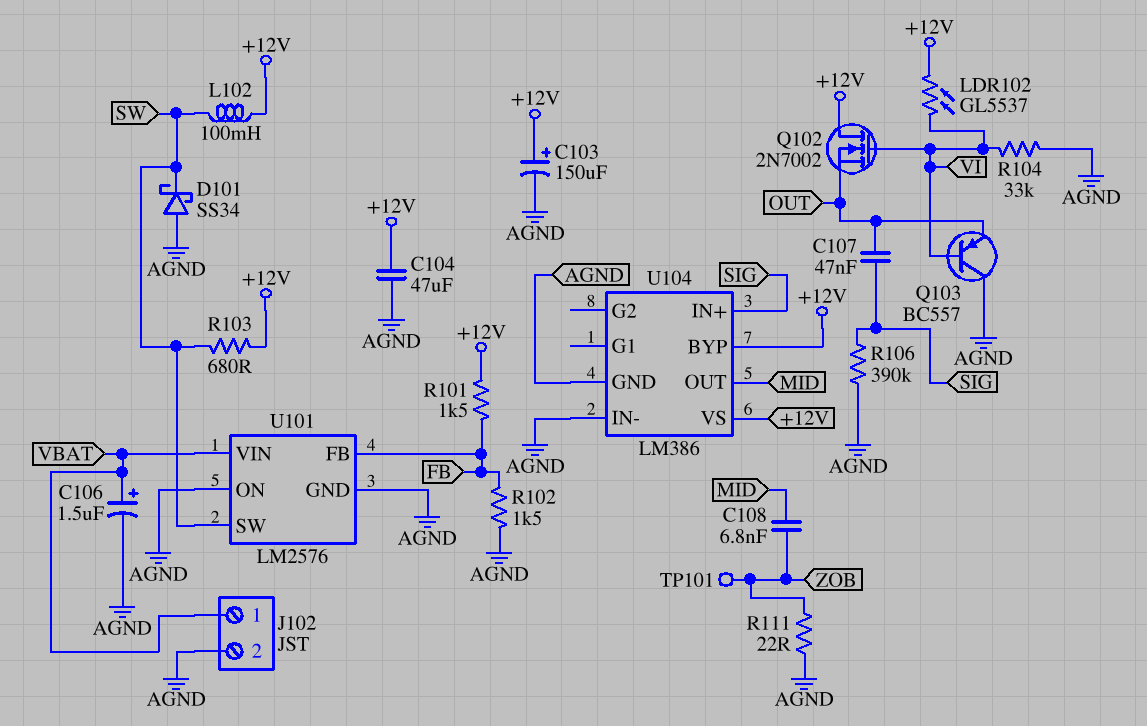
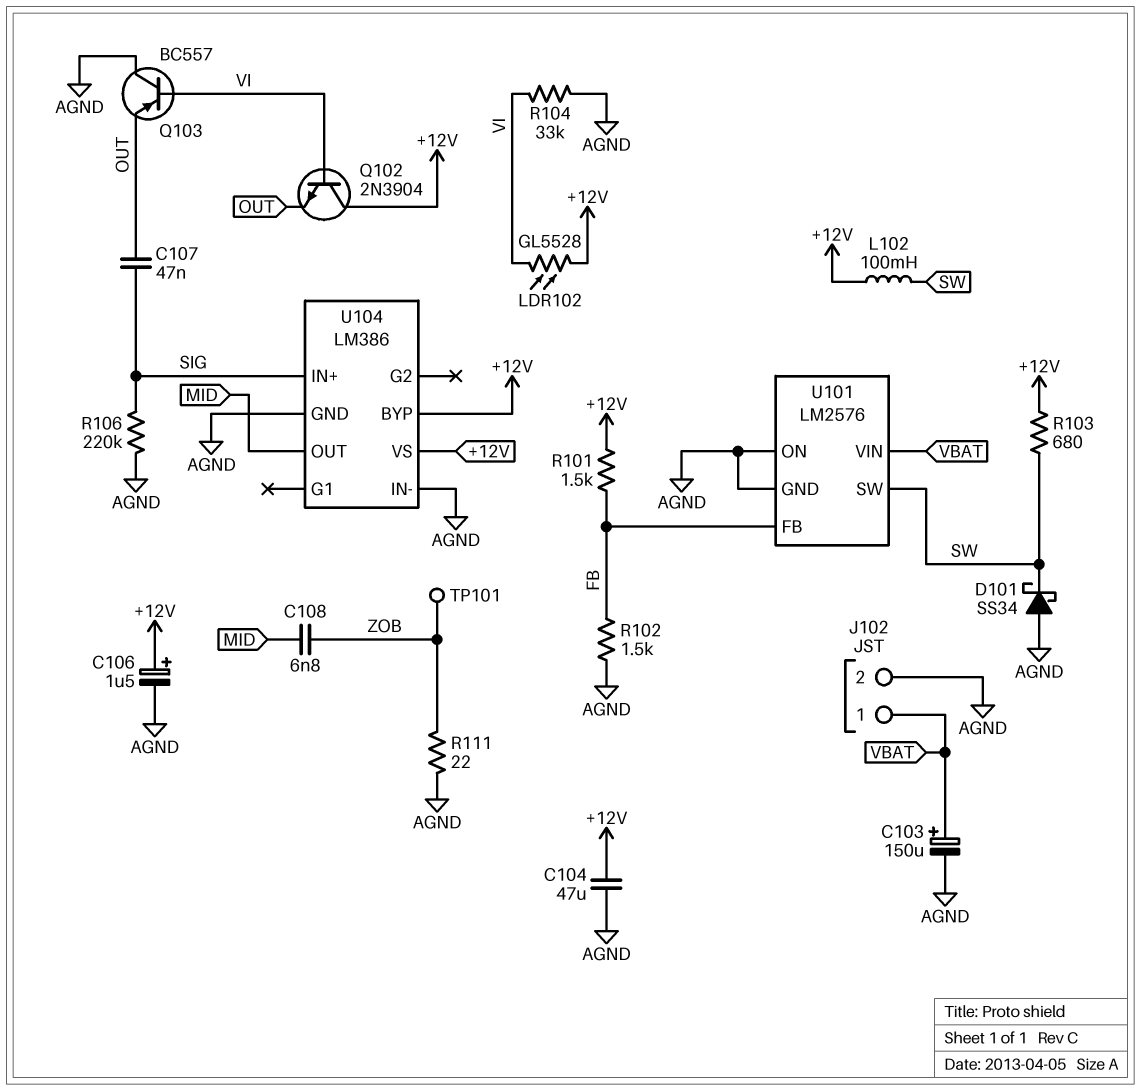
C103: 150uF (plus +12V, minus AGND) -> 150uF (plus VBAT, minus AGND)
C106: 1.5uF (plus VBAT, minus AGND) -> 1.5uF (plus +12V, minus AGND)
LDR102: GL5537 (+12V, VI) -> GL5528 (+12V, VI)
Q102: NMOS 2N7002 (G VI, D +12V, S OUT) -> NPN 2N3904 (B VI, C +12V, E OUT)
R106: 390k (AGND, SIG) -> 220k (AGND, SIG)

